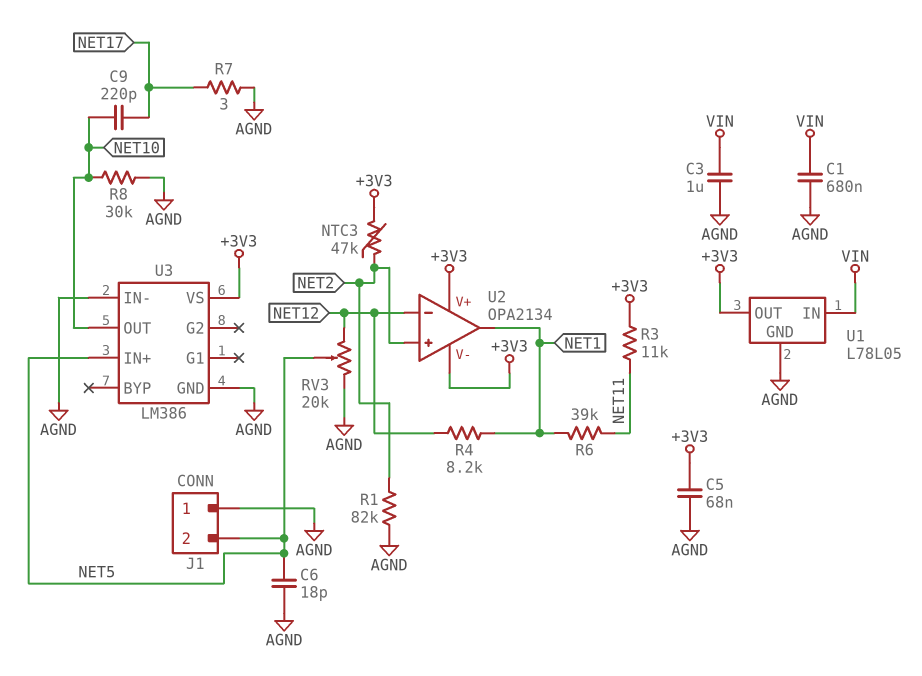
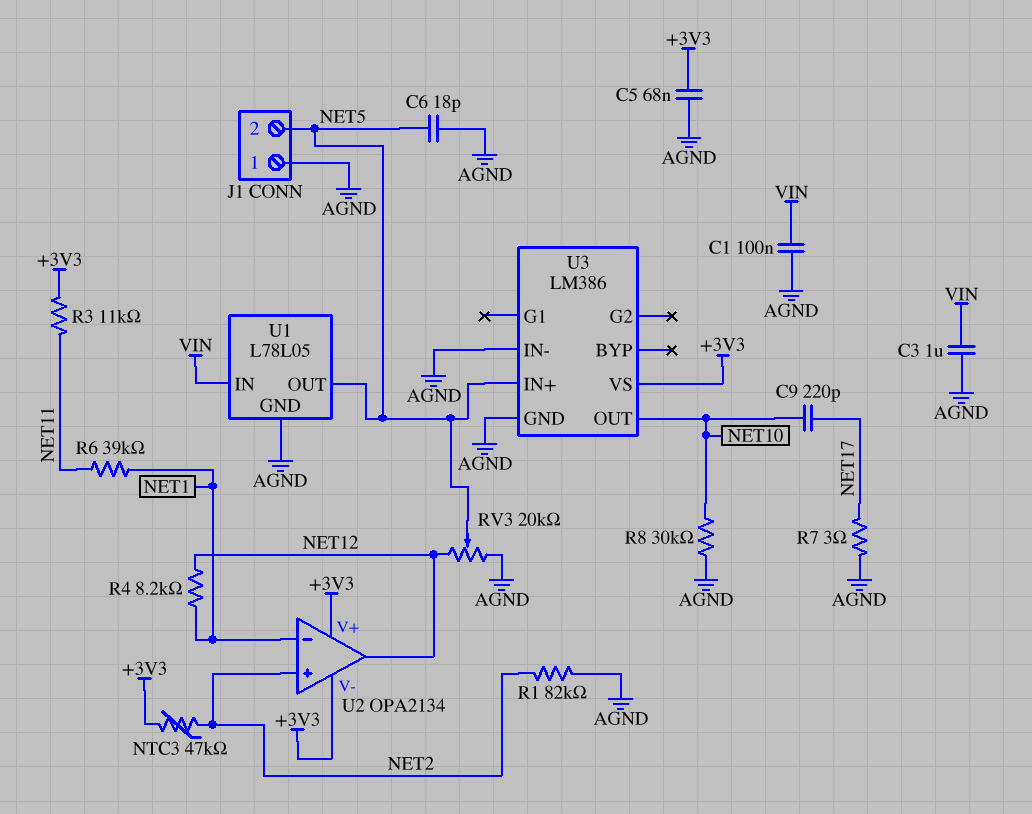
C1: 680nF (AGND, VIN) -> 100nF (AGND, VIN)
U1 pin OUT: +3V3 -> NET5
U2 pin in-: NET12 -> NET1
U2 pin out: NET1 -> NET12

